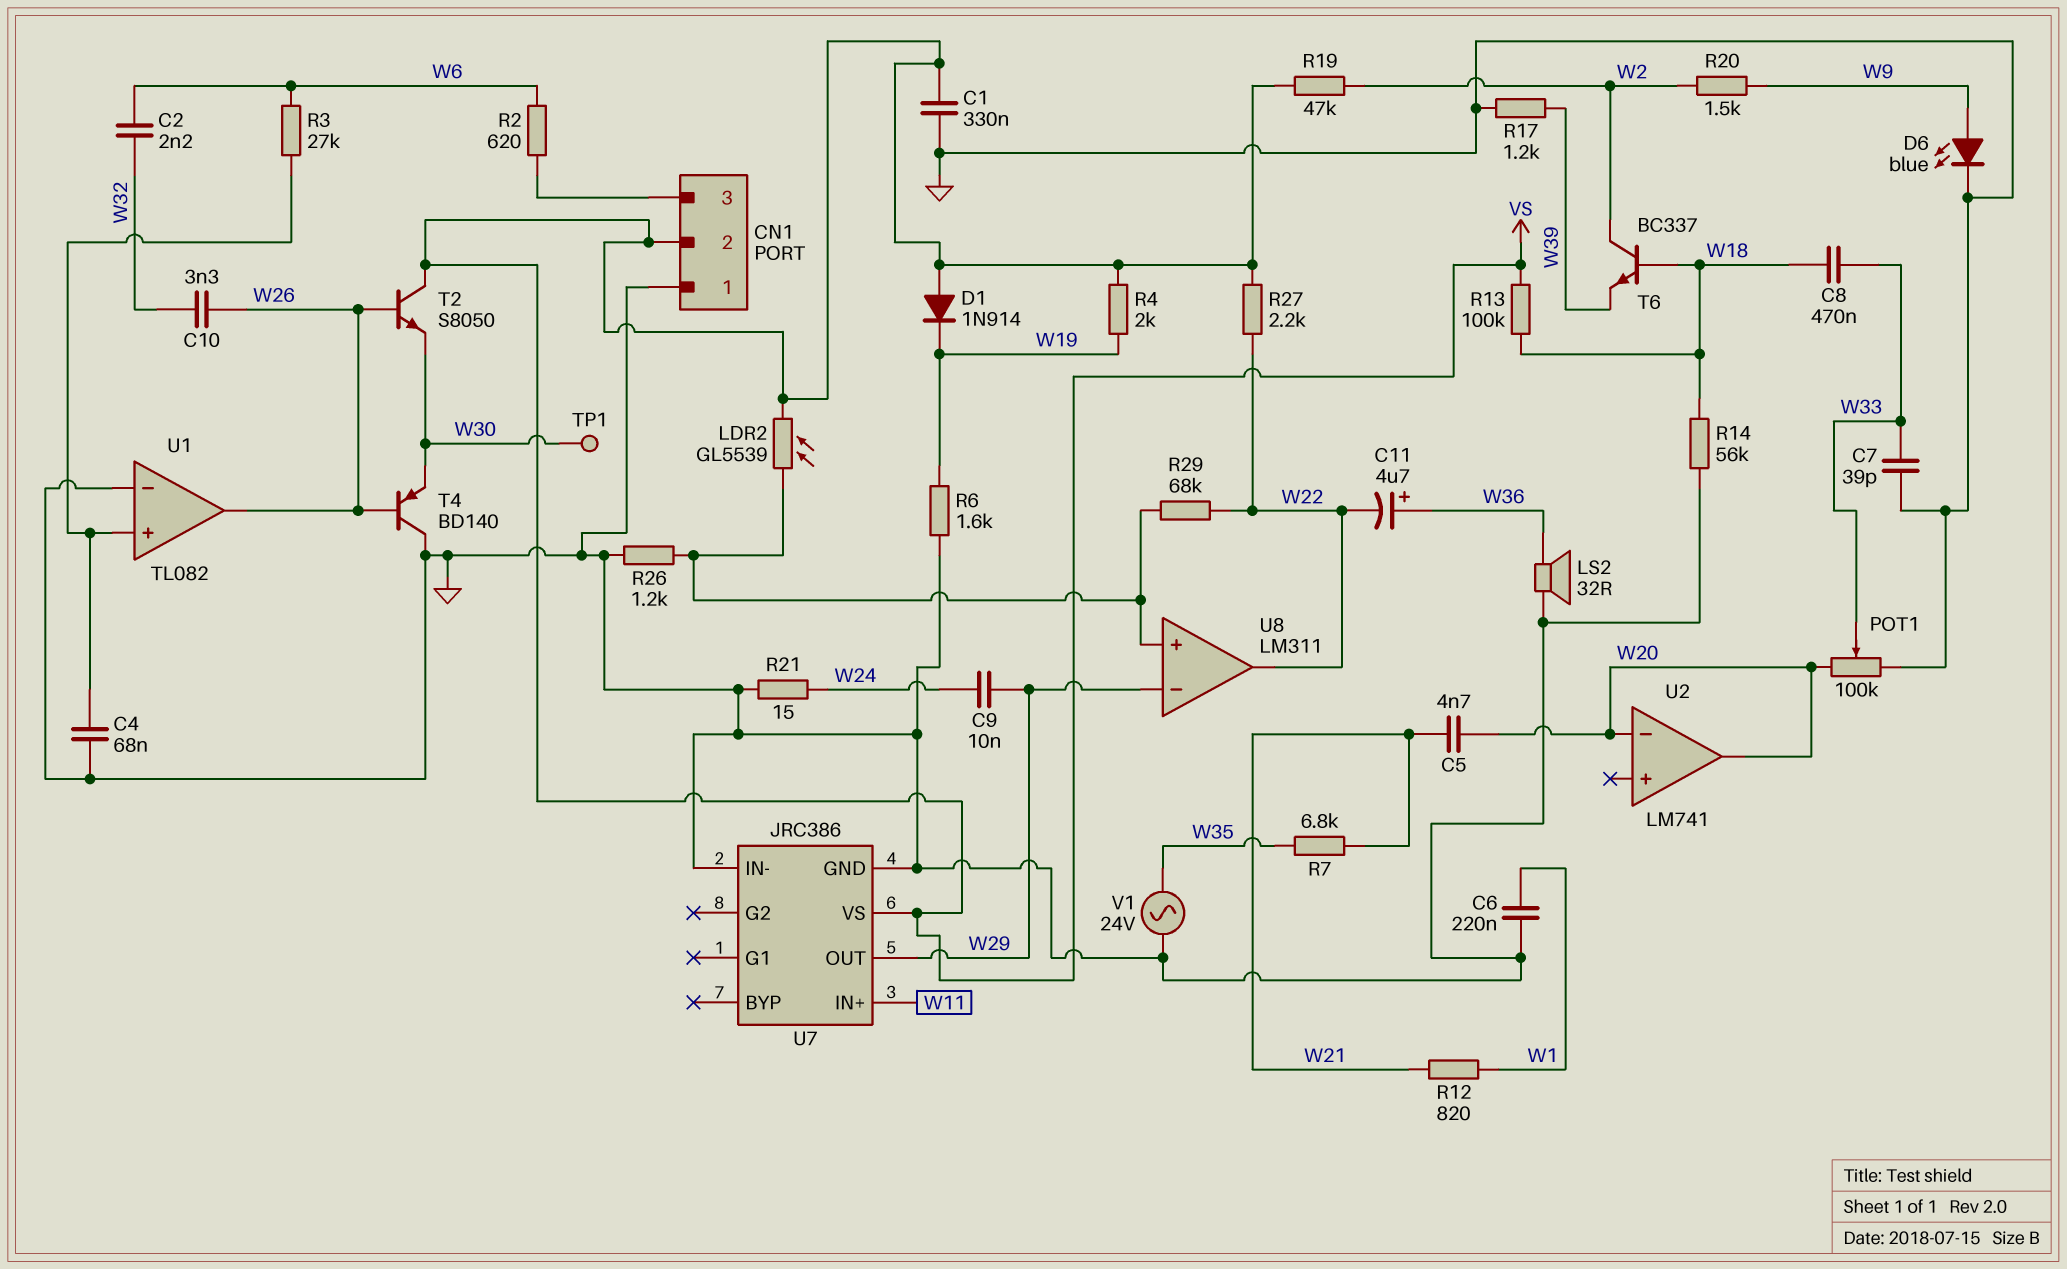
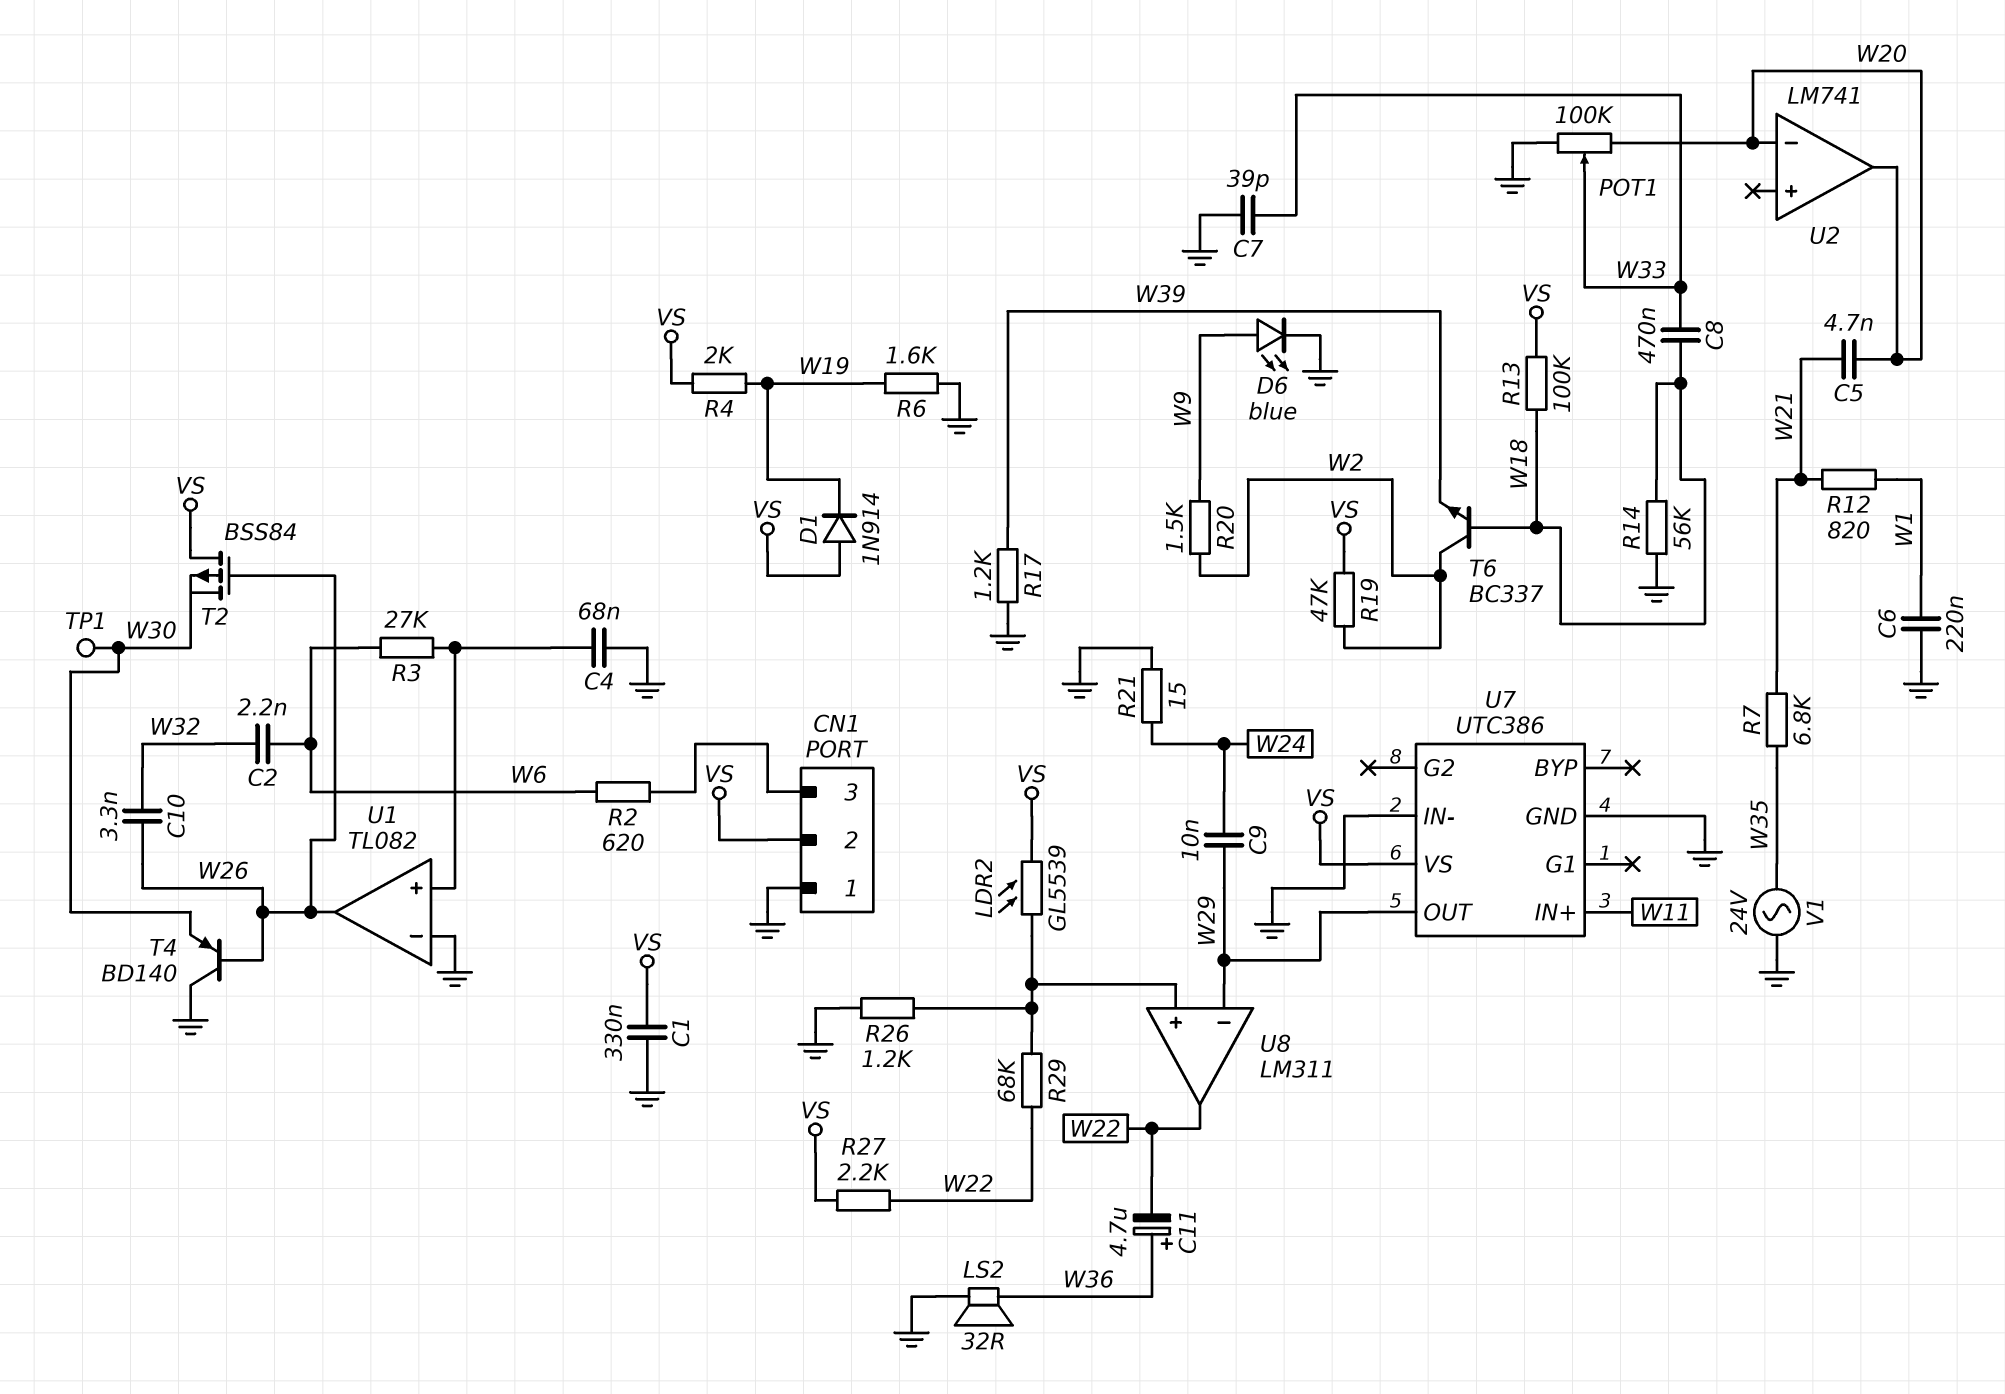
T2: NPN S8050 (B W26, C VS, E W30) -> PMOS BSS84 (G W26, D VS, S W30)
U7: JRC386 -> UTC386

